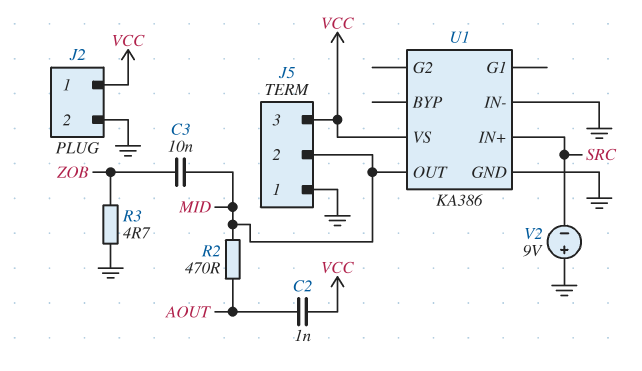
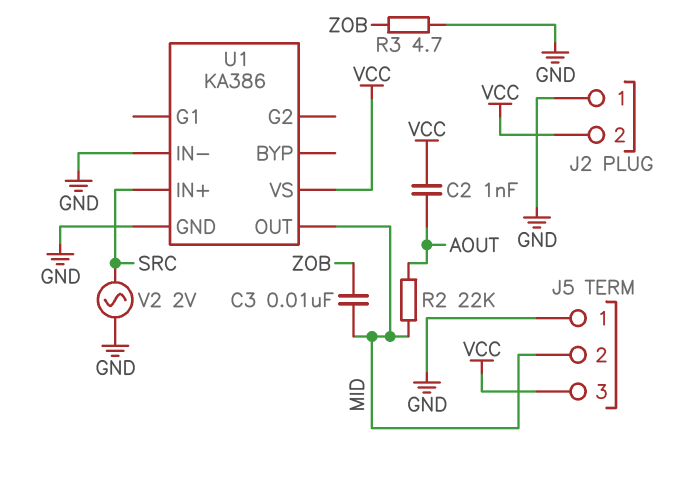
J2 pin 1: VCC -> GND
J2 pin 2: GND -> VCC
R2: 470 (AOUT, MID) -> 22k (AOUT, MID)
V2: 9V (plus GND, minus SRC) -> AC 2V (GND, SRC)

